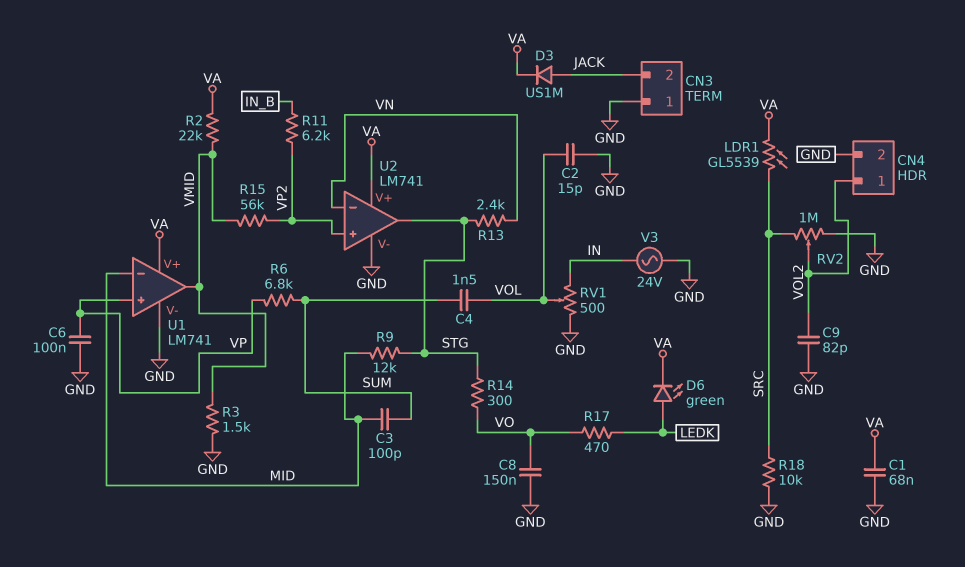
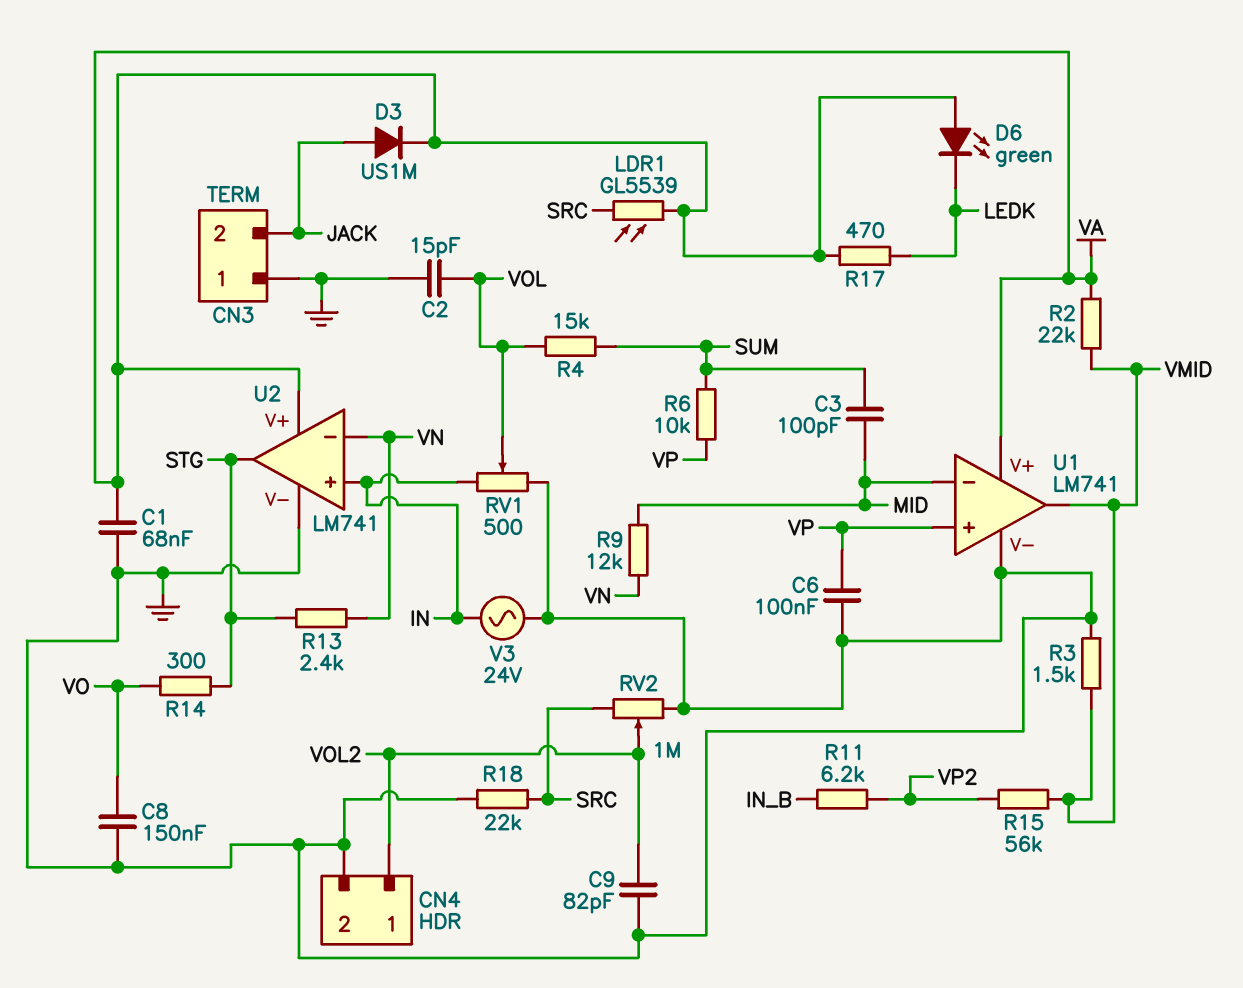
C4: 1.5nF (SUM, VOL) -> none
D6: LED green (A LEDK, K VA) -> LED green (A VA, K LEDK)
R4: none -> 15k (SUM, VOL)
R6: 6.8k (SUM, VP) -> 10k (SUM, VP)
R9: 12k (MID, STG) -> 12k (MID, VN)
R17: 470 (LEDK, VO) -> 470 (LEDK, VA)
R18: 10k (GND, SRC) -> 22k (GND, SRC)
U2 pin in+: VP2 -> IN

